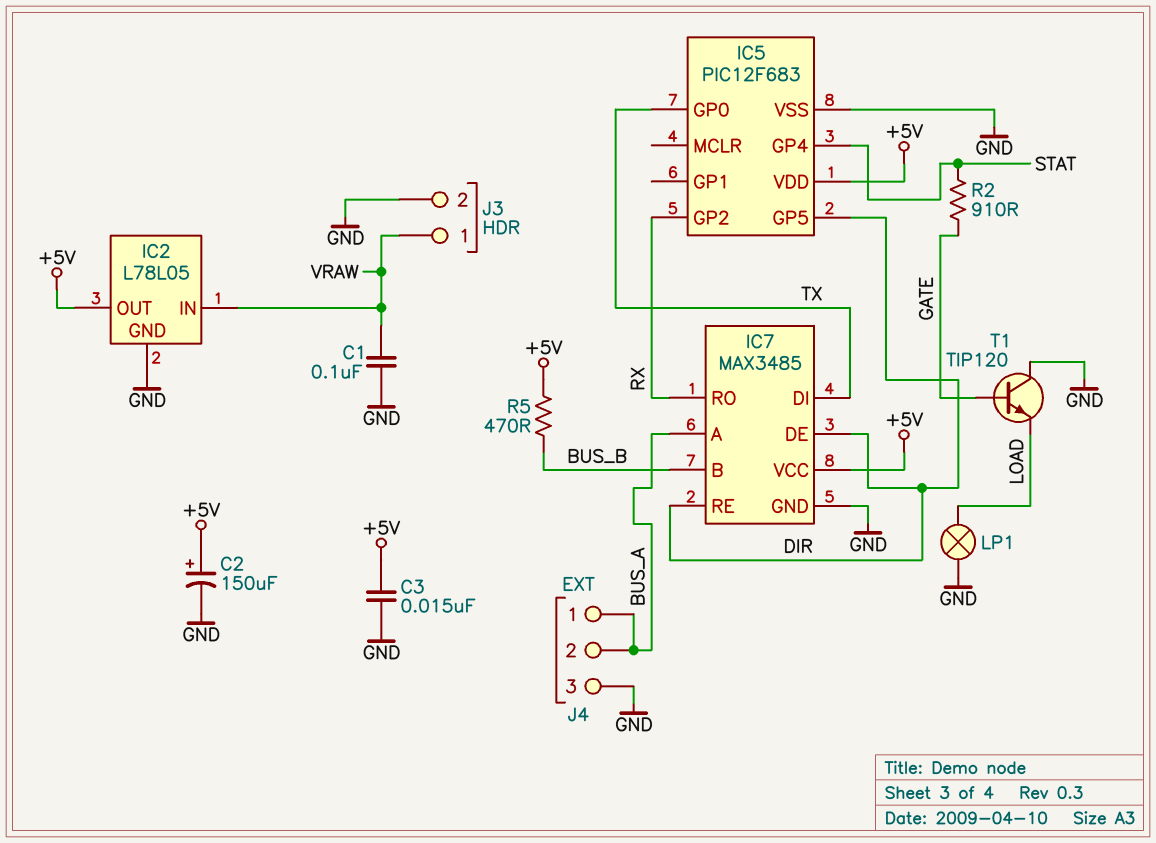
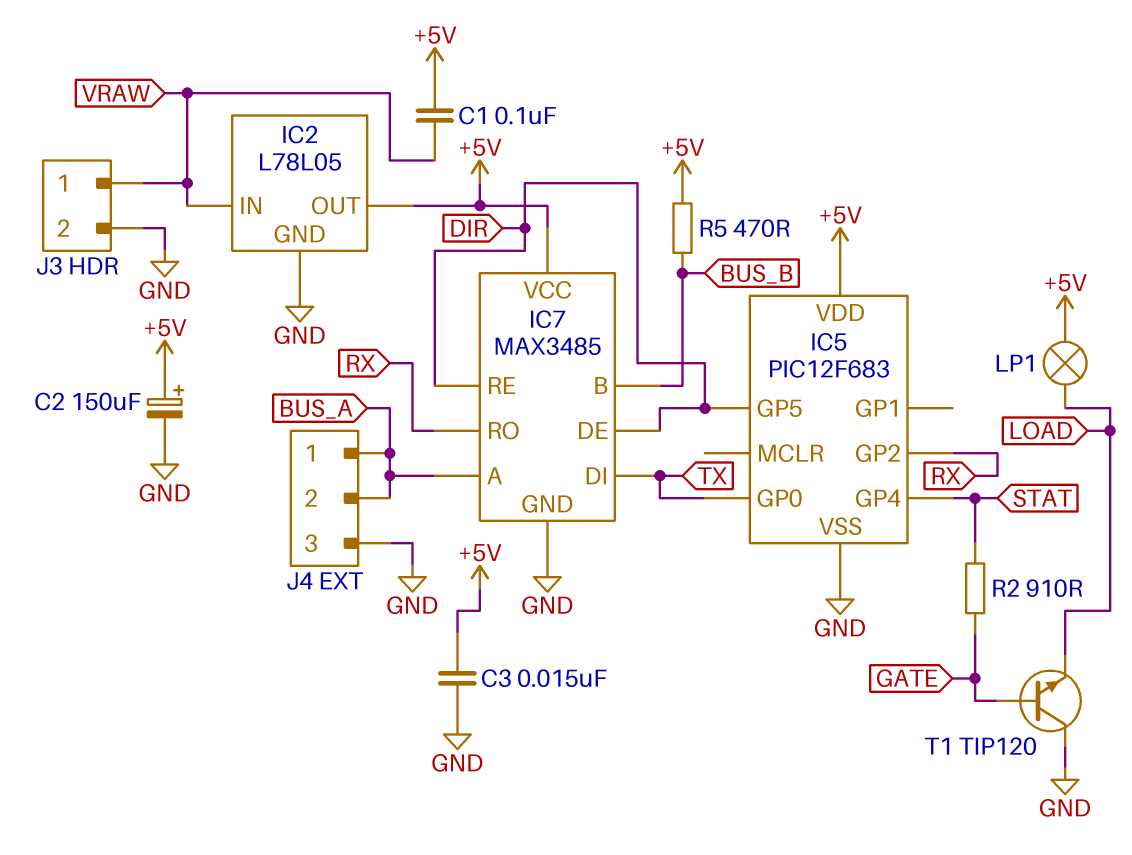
C1: 100nF (GND, VRAW) -> 100nF (+5V, VRAW)
LP1: lamp (GND, LOAD) -> lamp (+5V, LOAD)

